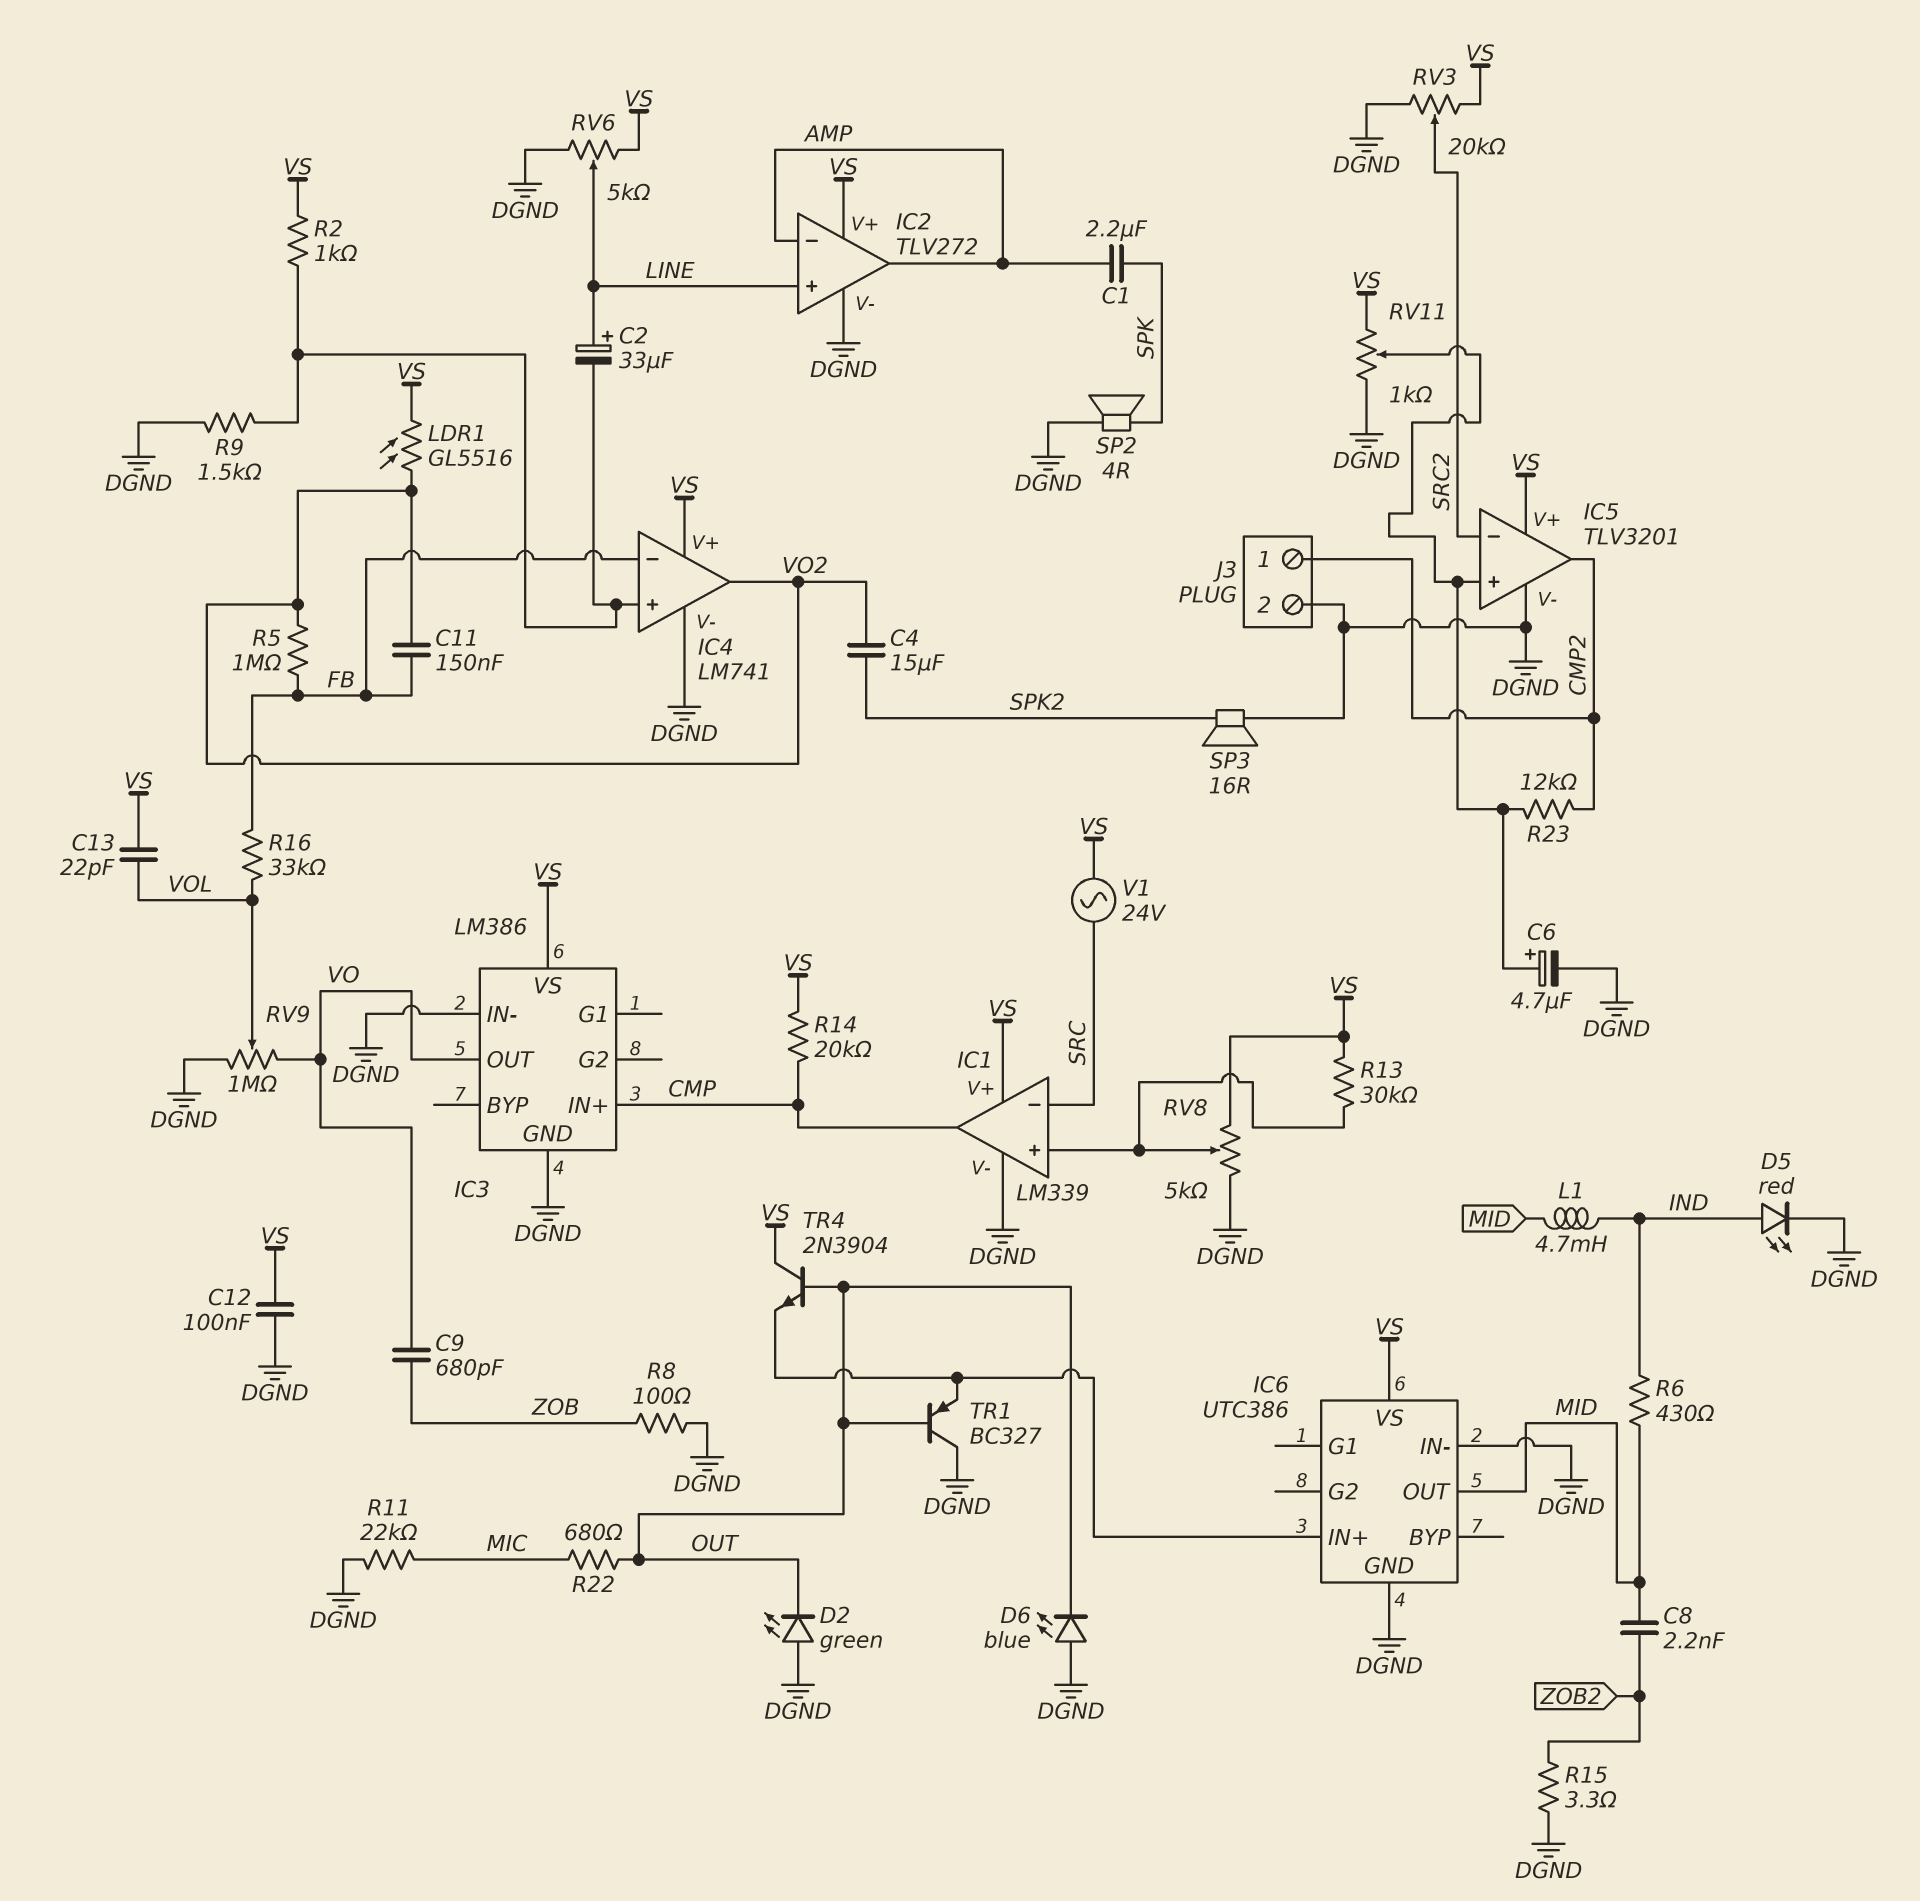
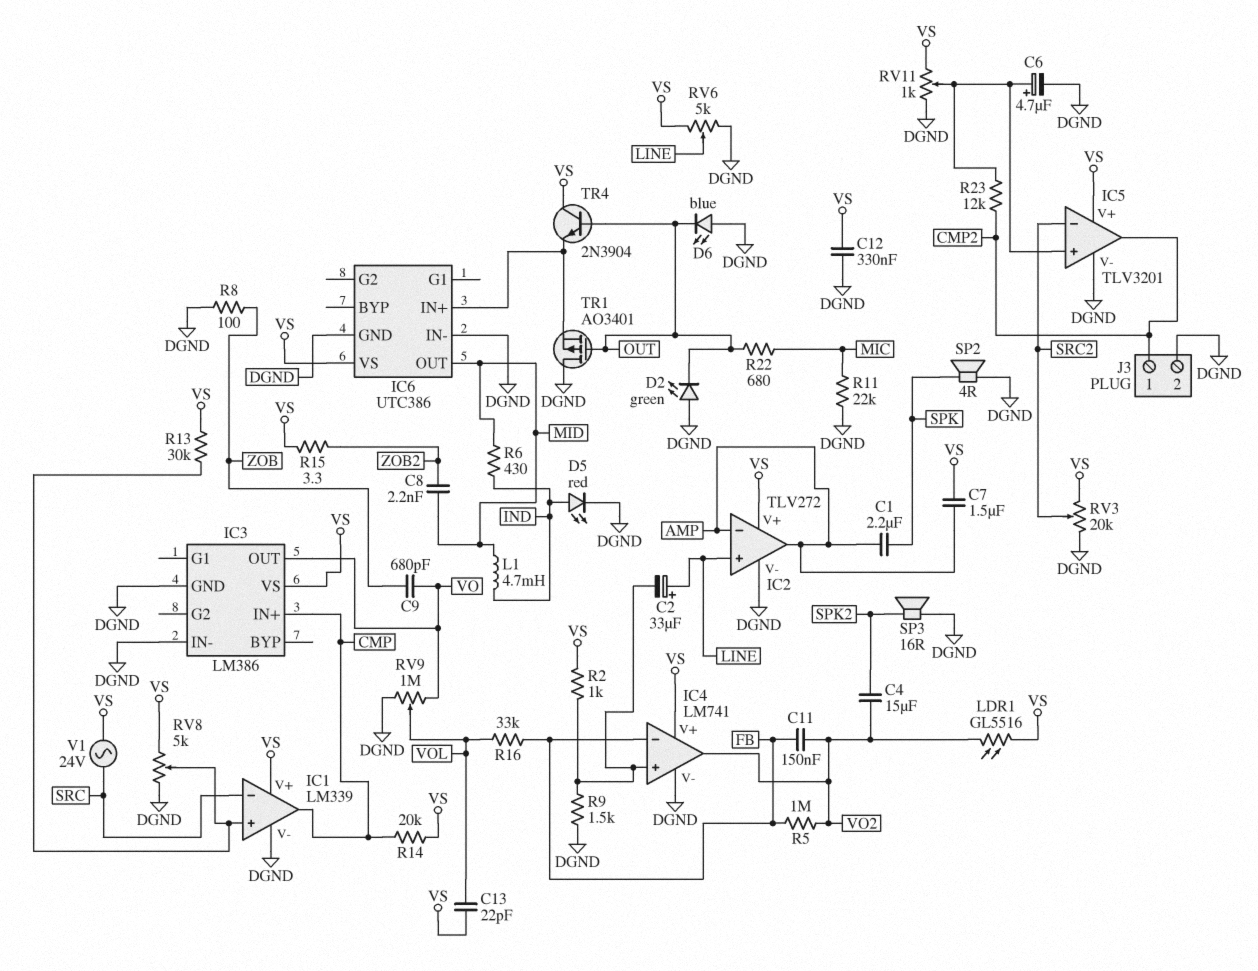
C7: none -> 1.5uF (AMP, VS)
C12: 100nF (DGND, VS) -> 330nF (DGND, VS)
R15: 3.3 (DGND, ZOB2) -> 3.3 (VS, ZOB2)
TR1: PNP BC327 (B OUT, C DGND, E IC6/IN+) -> PMOS AO3401 (G OUT, D DGND, S IC6/IN+)

